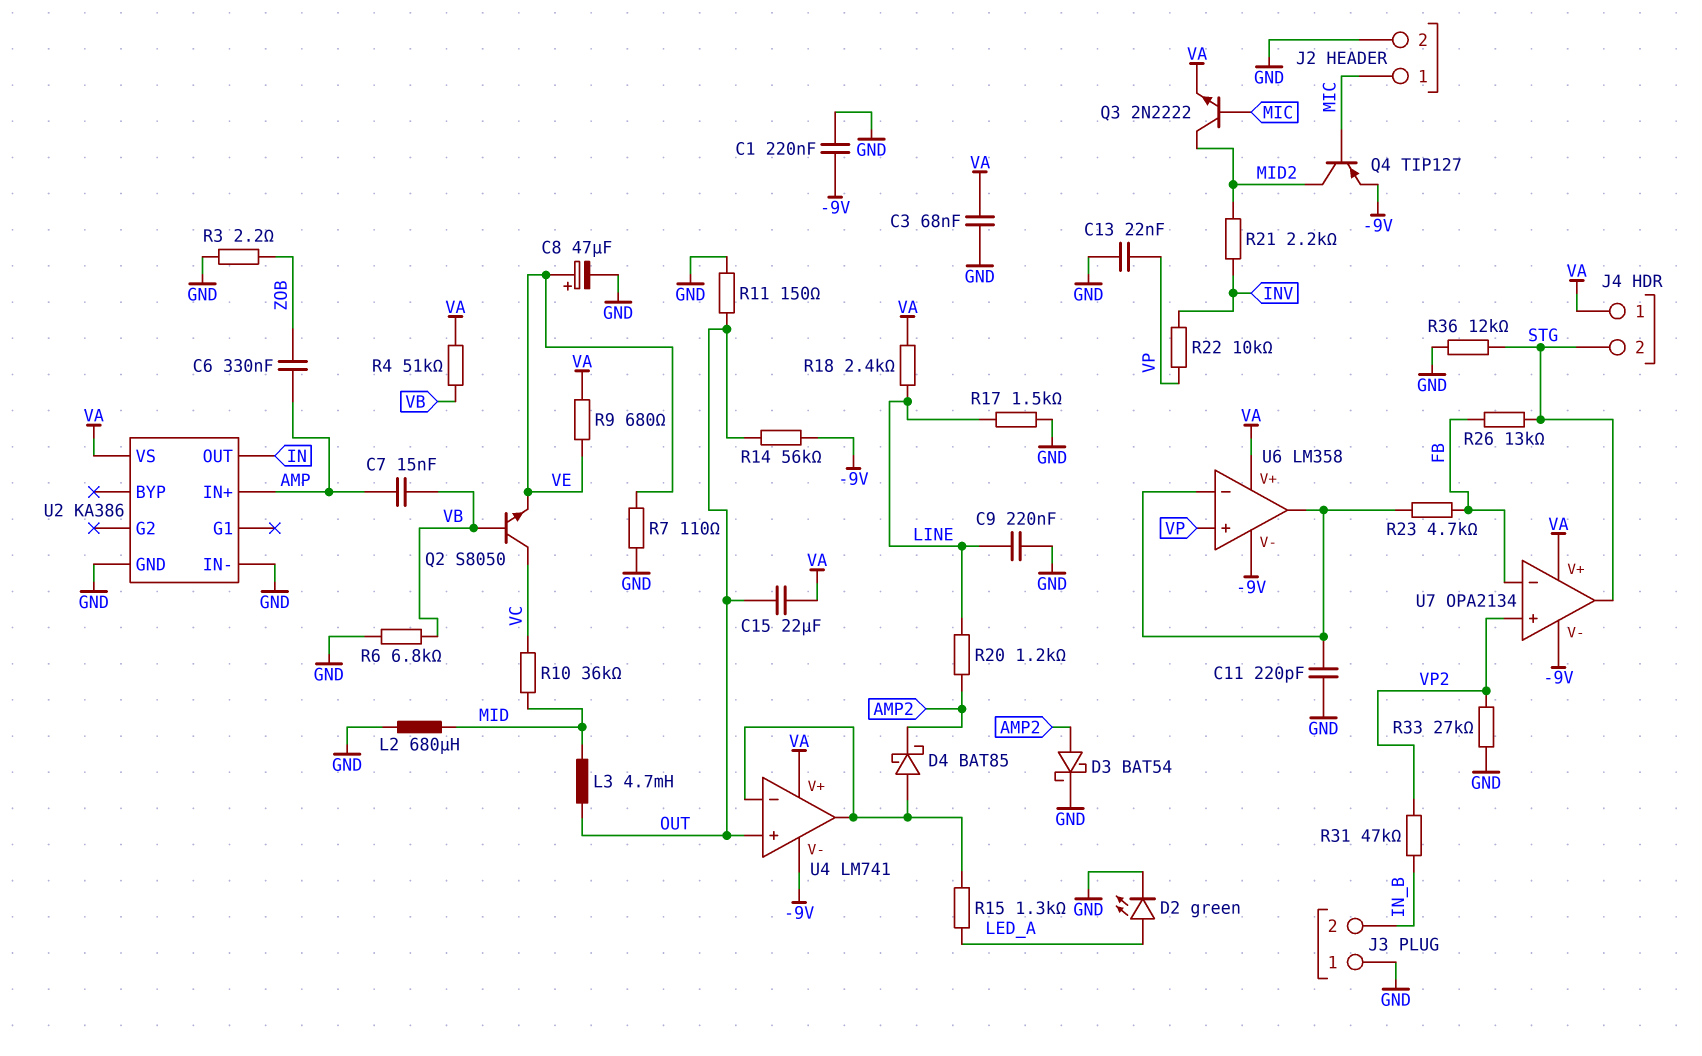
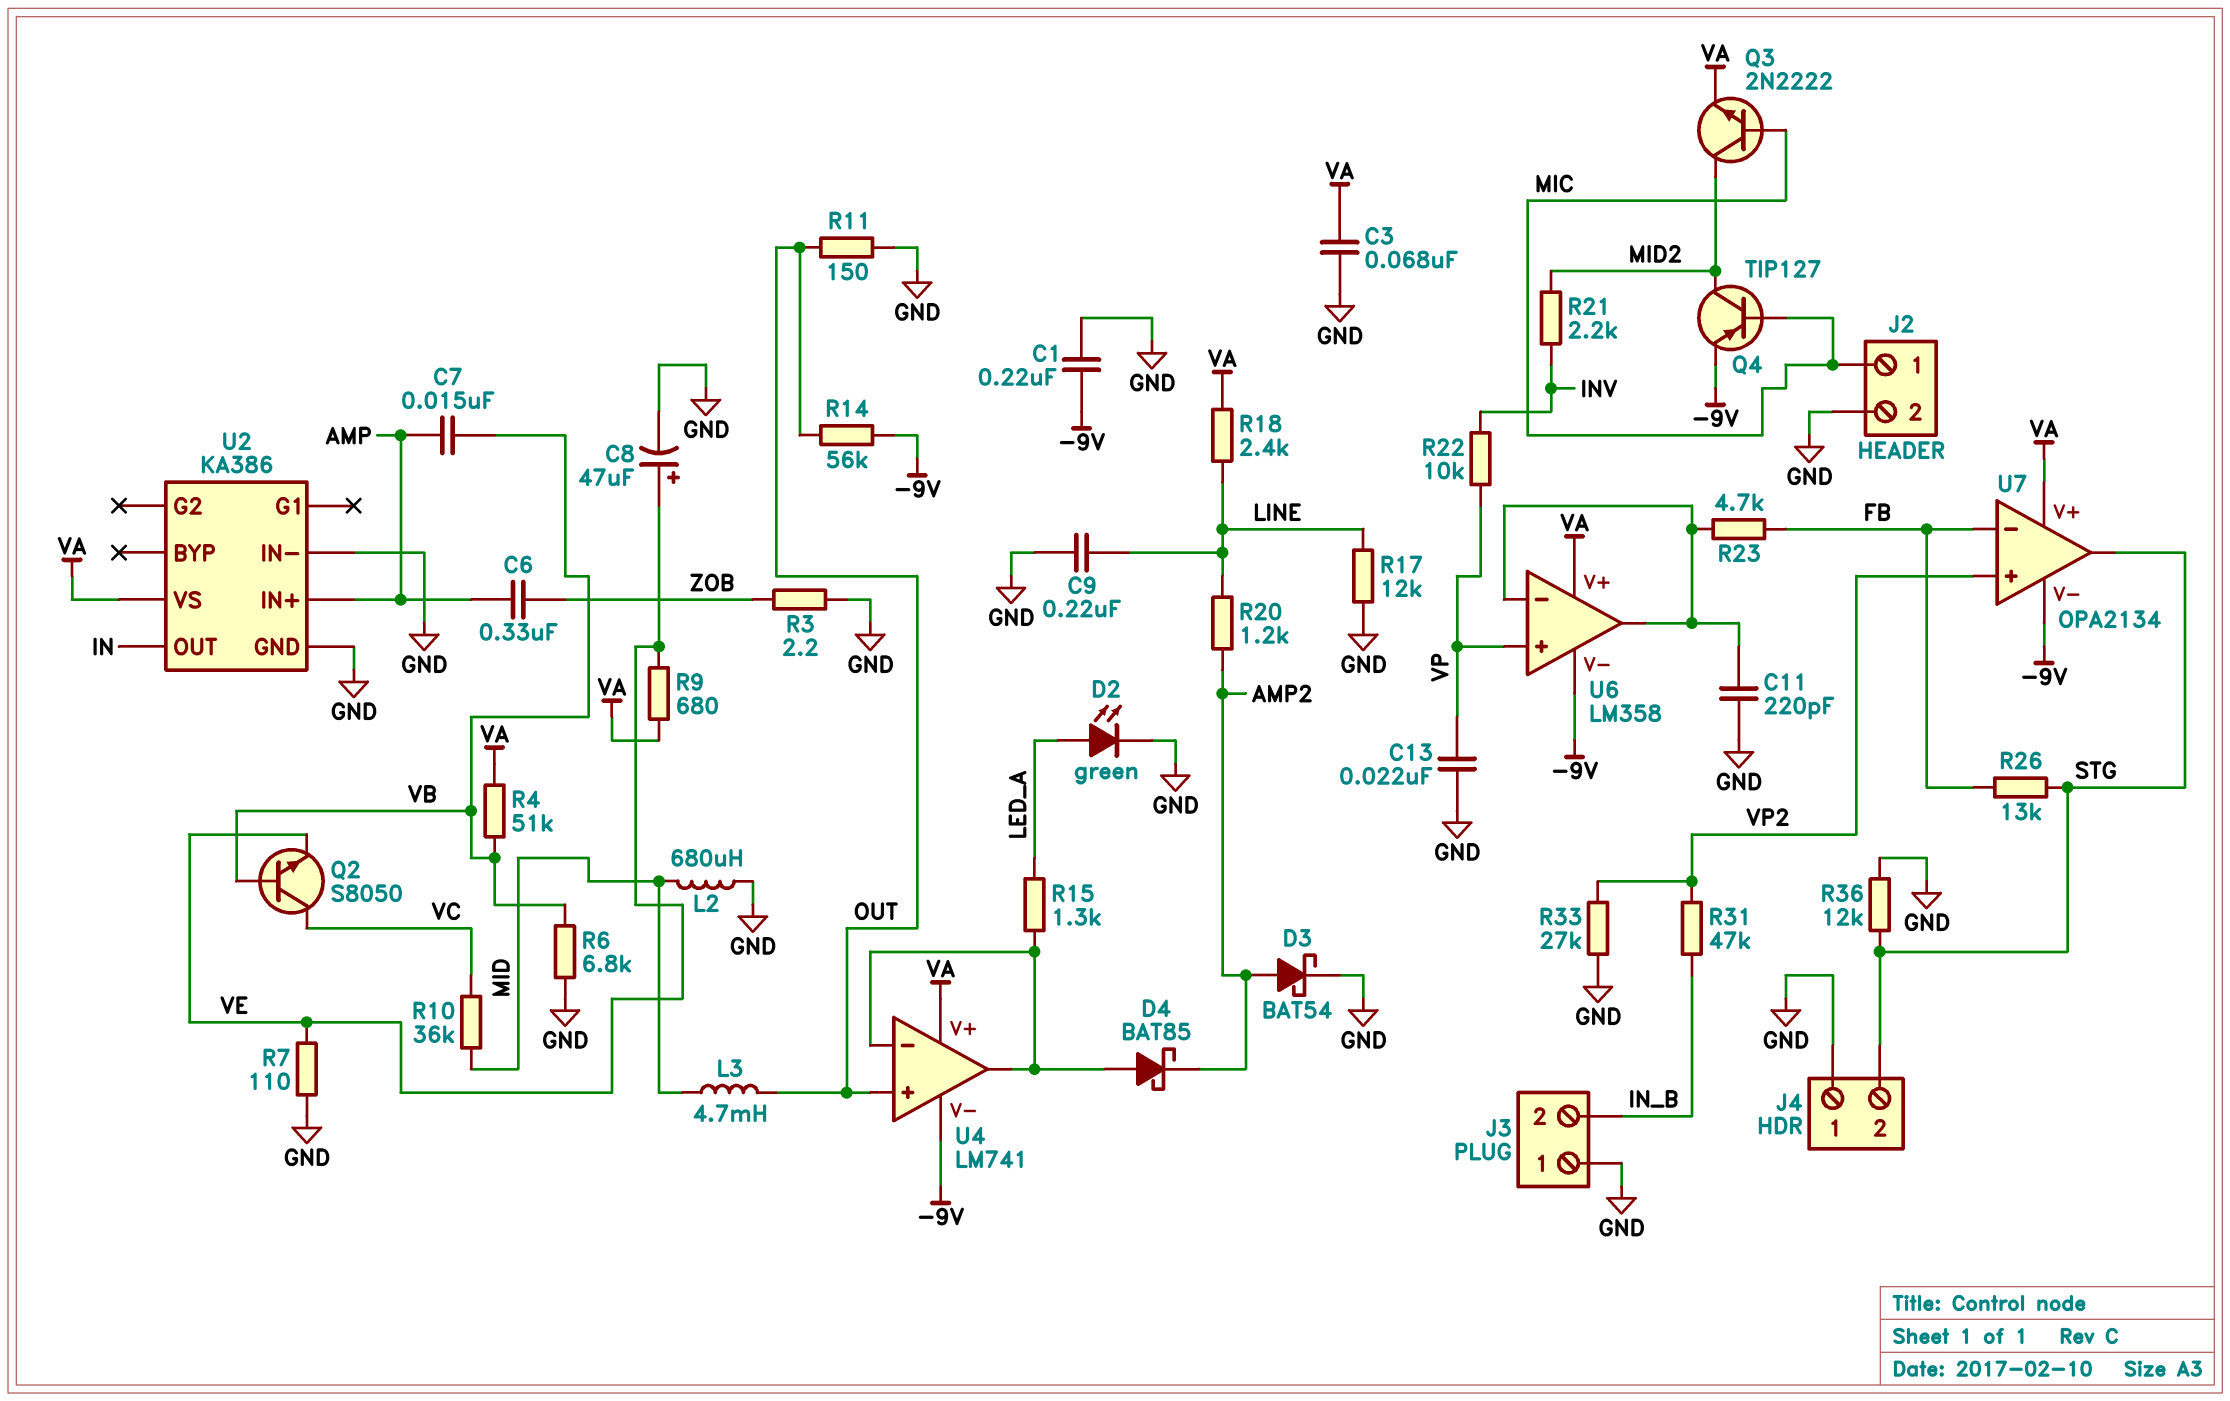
C15: 22uF (OUT, VA) -> none
J4 pin 1: VA -> GND
R17: 1.5k (GND, LINE) -> 12k (GND, LINE)

